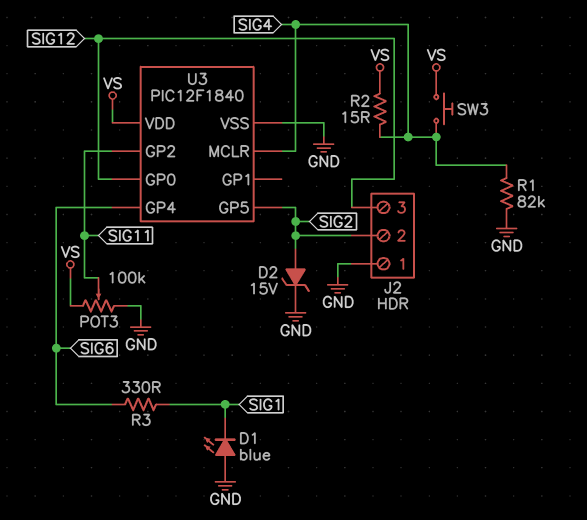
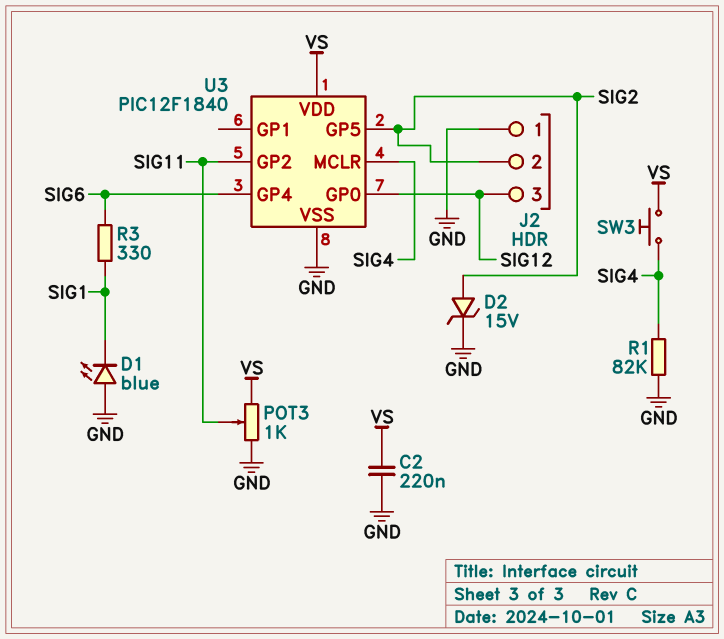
C2: none -> 220nF (GND, VS)
POT3: 100k (GND, VS, wiper SIG11) -> 1k (GND, VS, wiper SIG11)
R2: 15 (SIG4, VS) -> none

